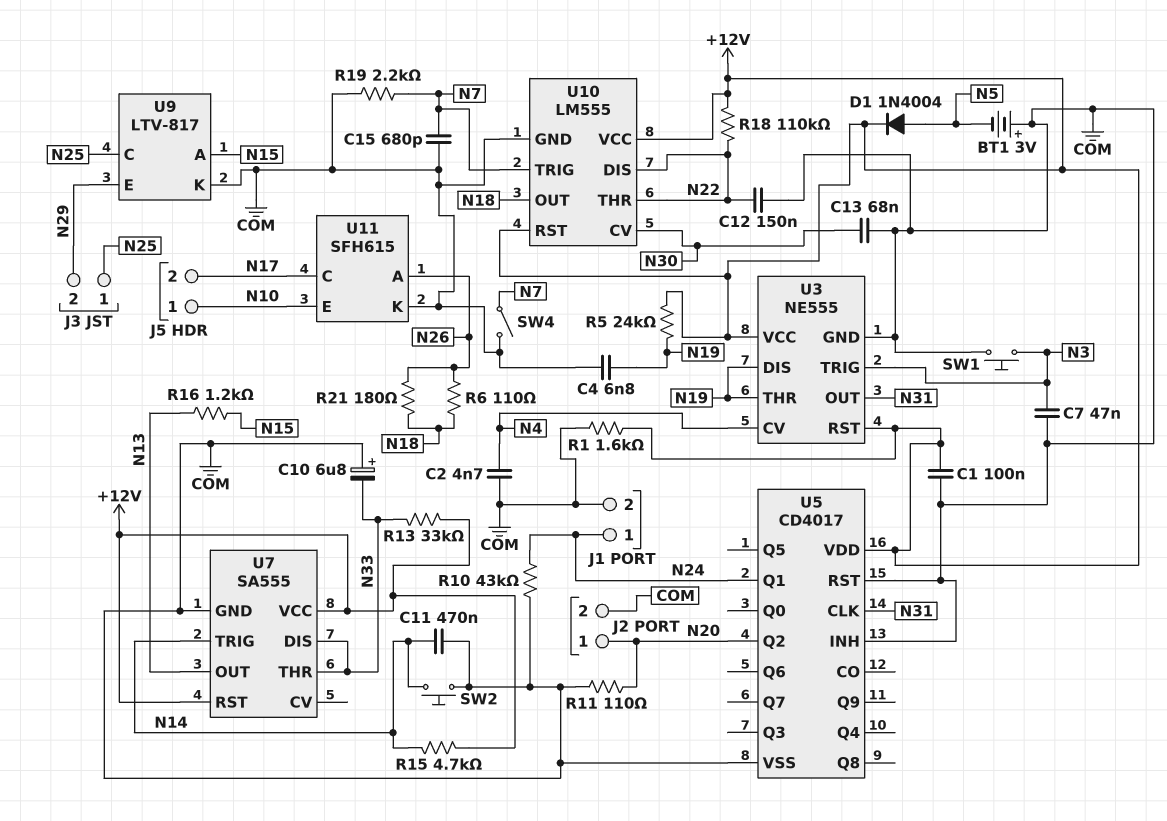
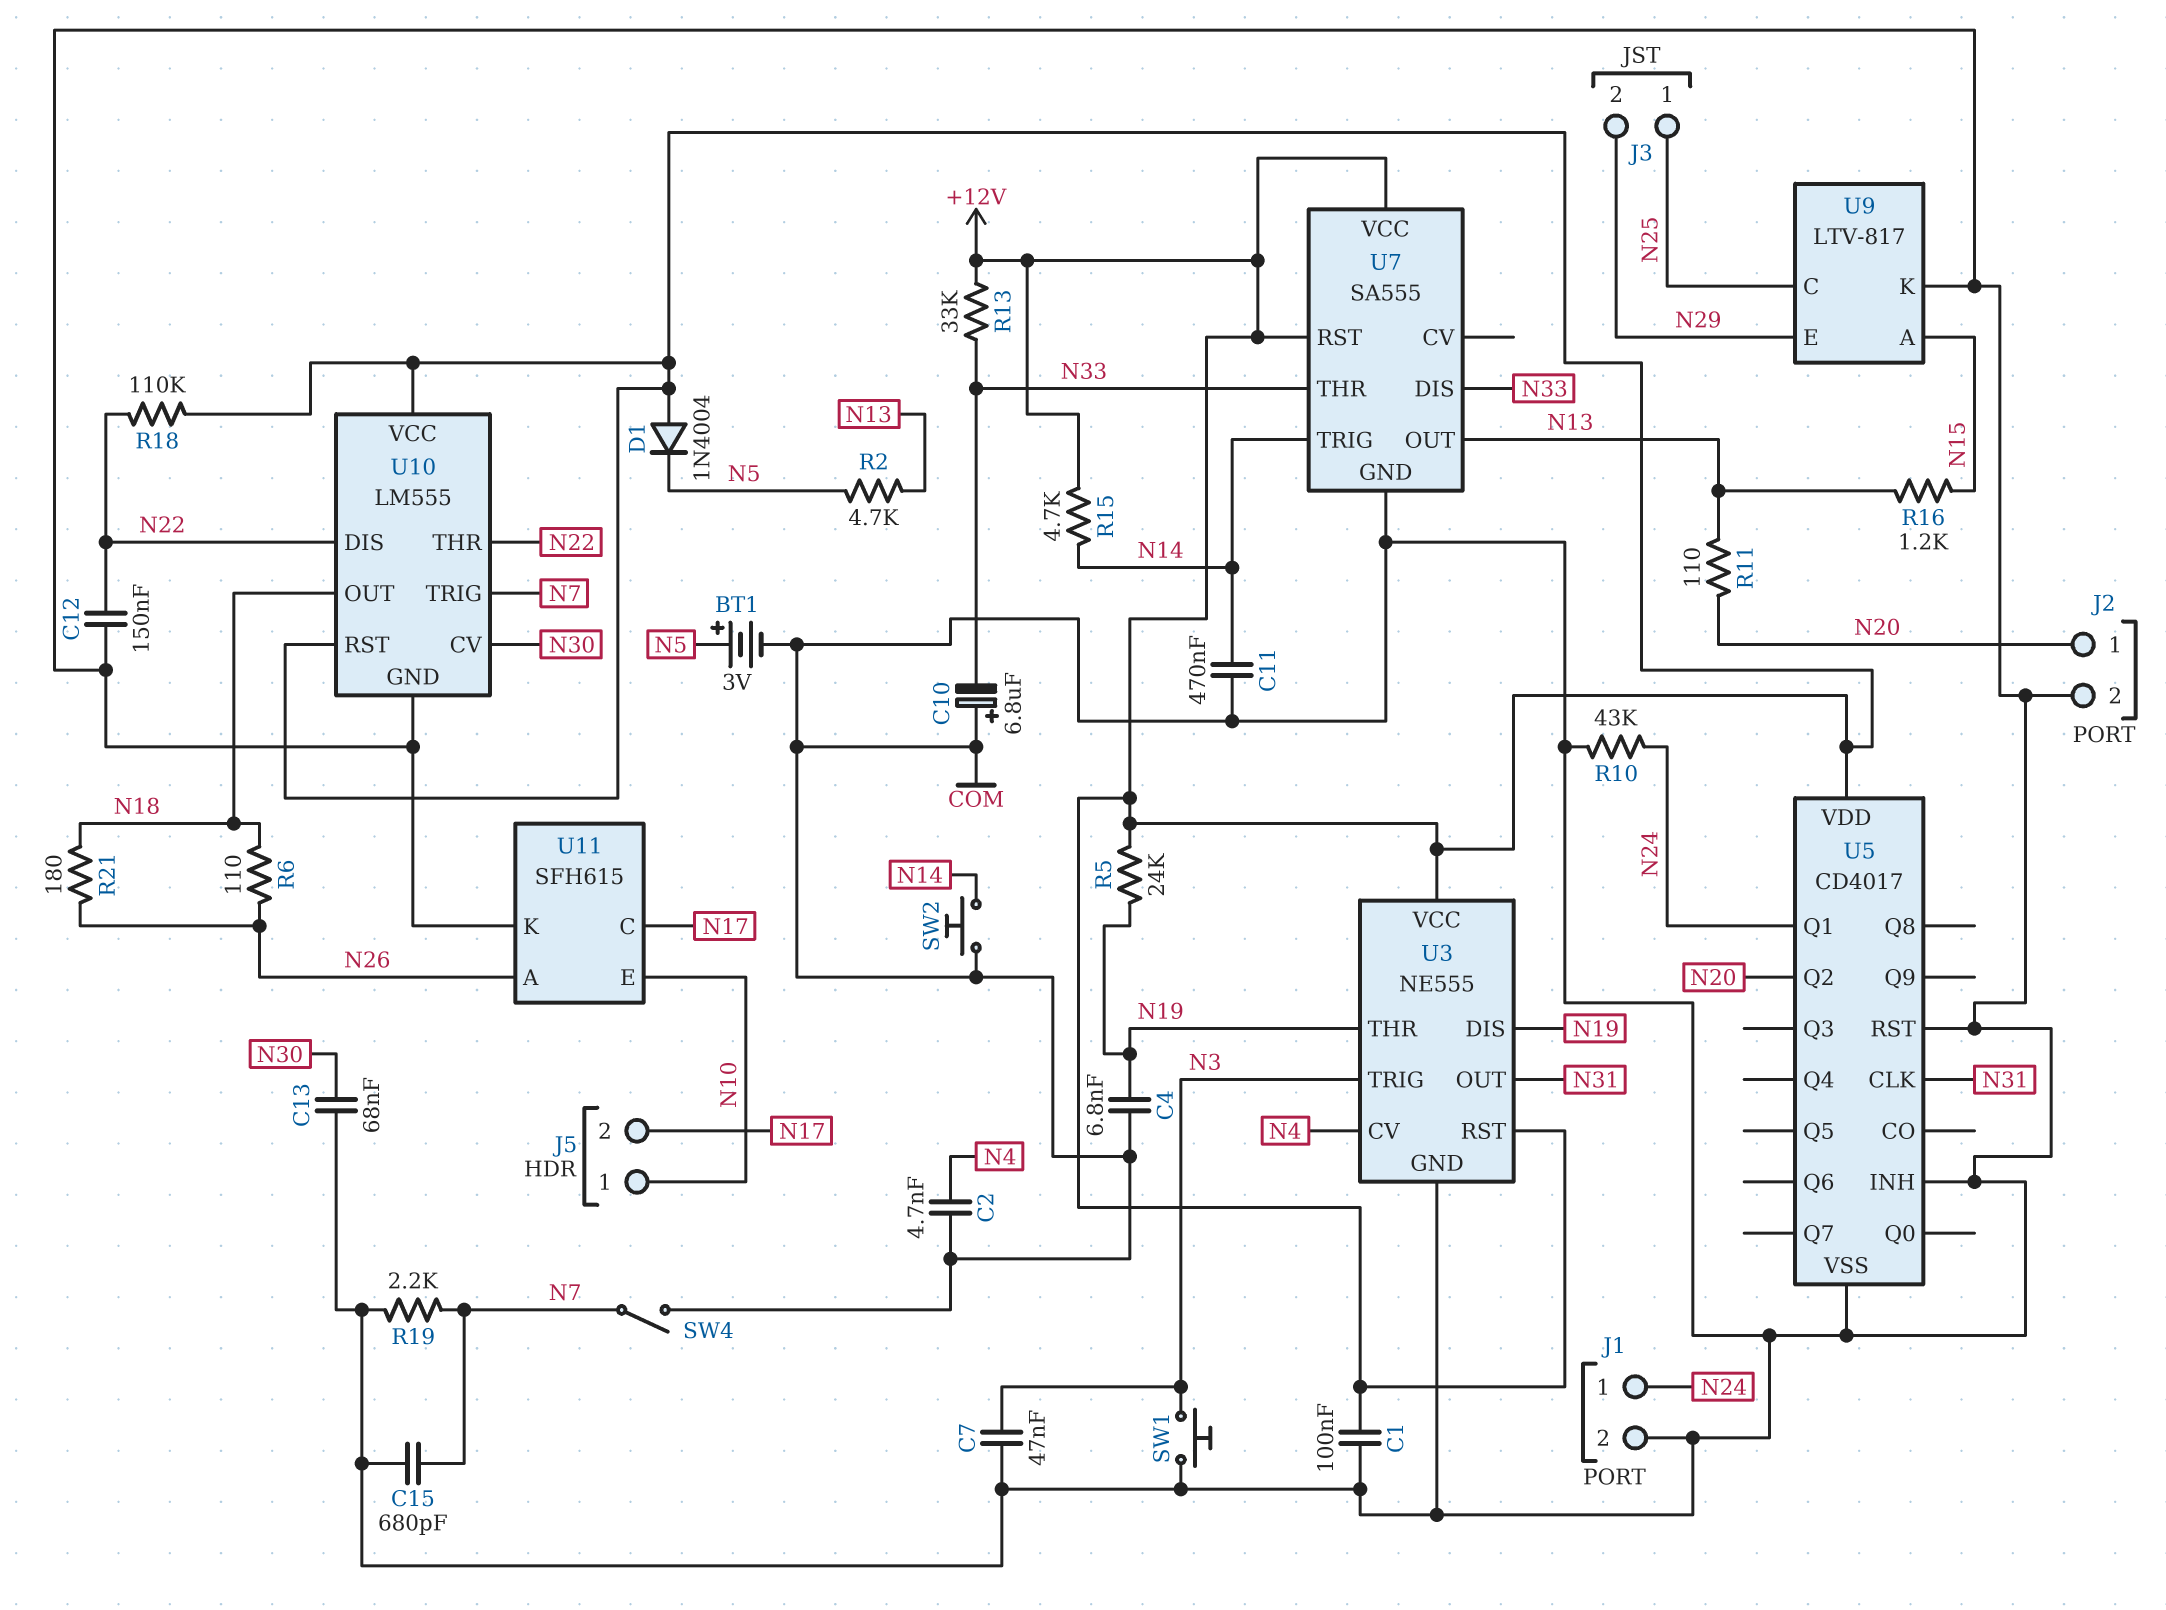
BT1: 3V (plus COM, minus N5) -> 3V (plus N5, minus COM)
D1: diode 1N4004 (A N5, K +12V) -> diode 1N4004 (A +12V, K N5)
R1: 1.6k (+12V, COM) -> none
R2: none -> 4.7k (N5, N13)
R11: 110 (COM, N20) -> 110 (N13, N20)

